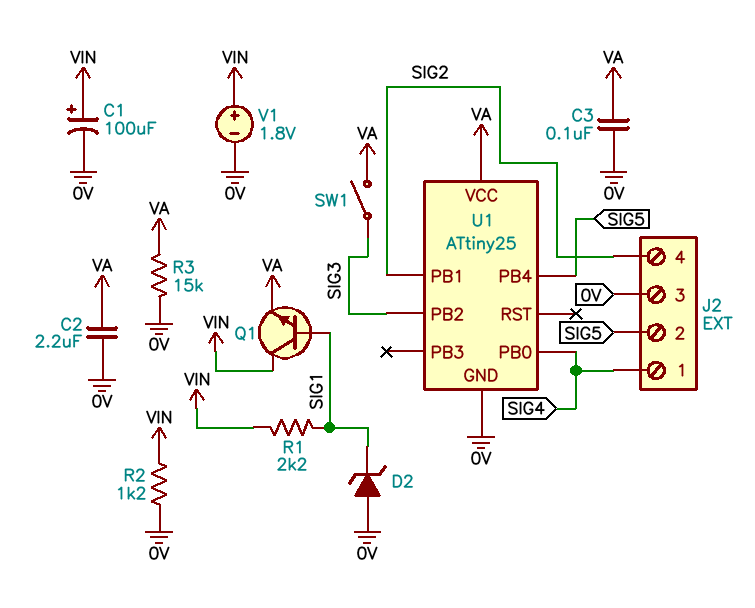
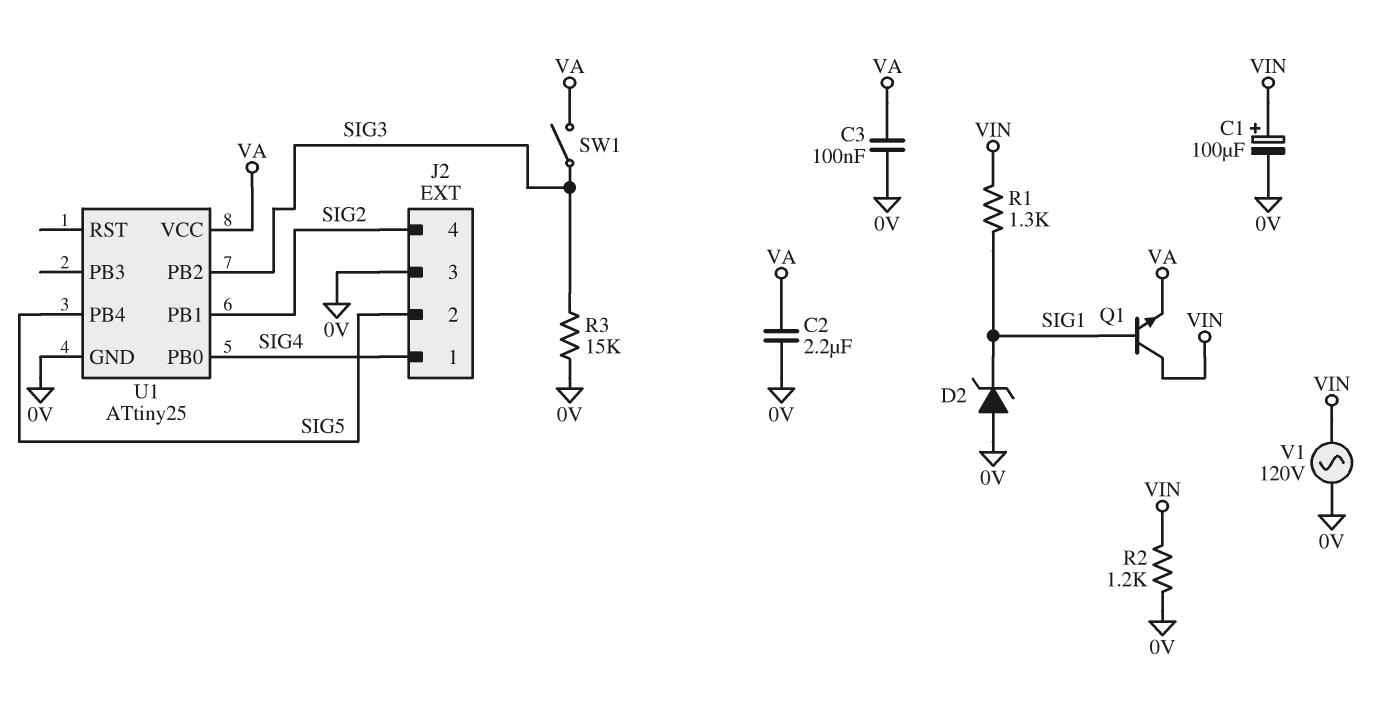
R1: 2.2k (SIG1, VIN) -> 1.3k (SIG1, VIN)
R3: 15k (0V, VA) -> 15k (0V, SIG3)
V1: 1.8V (plus VIN, minus 0V) -> AC 120V (0V, VIN)

